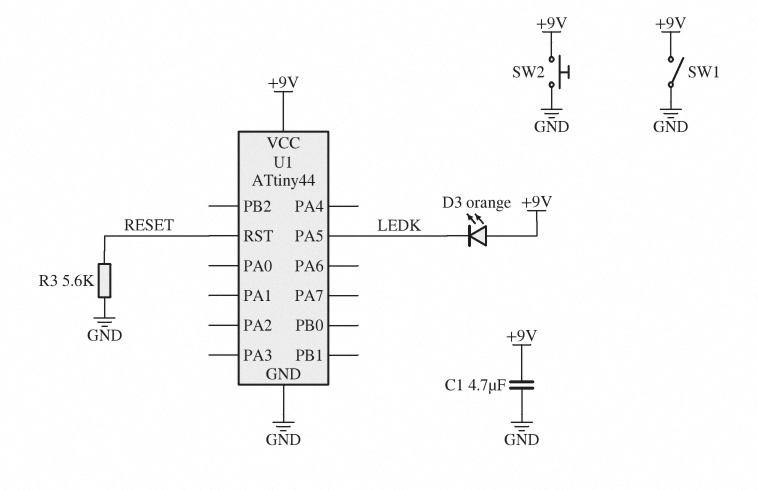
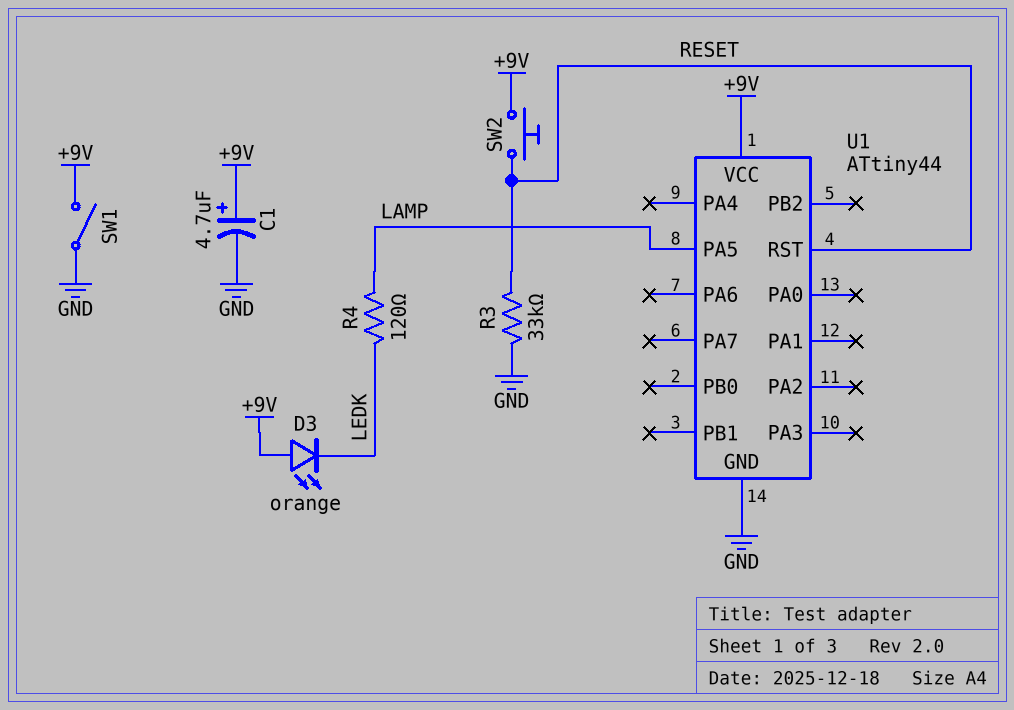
C1: 4.7uF (+9V, GND) -> 4.7uF (plus +9V, minus GND)
R3: 5.6k (GND, RESET) -> 33k (GND, RESET)
R4: none -> 120 (LAMP, LEDK)
SW2: button (+9V, GND) -> button (+9V, RESET)
U1 pin PA5: LEDK -> LAMP

